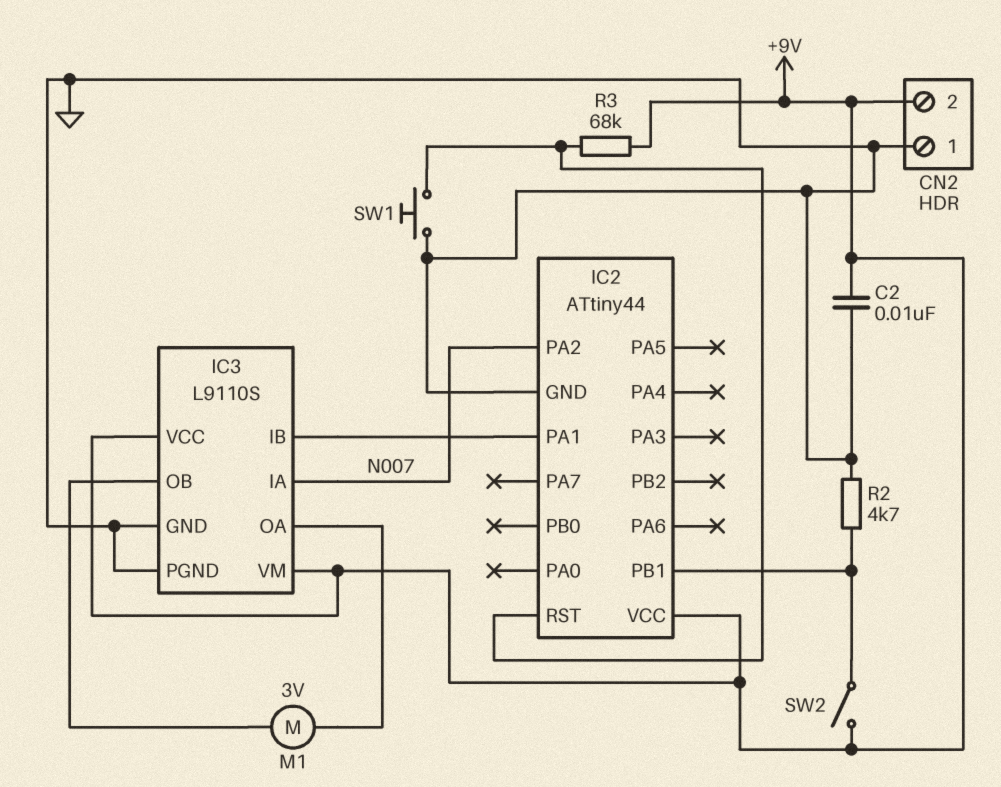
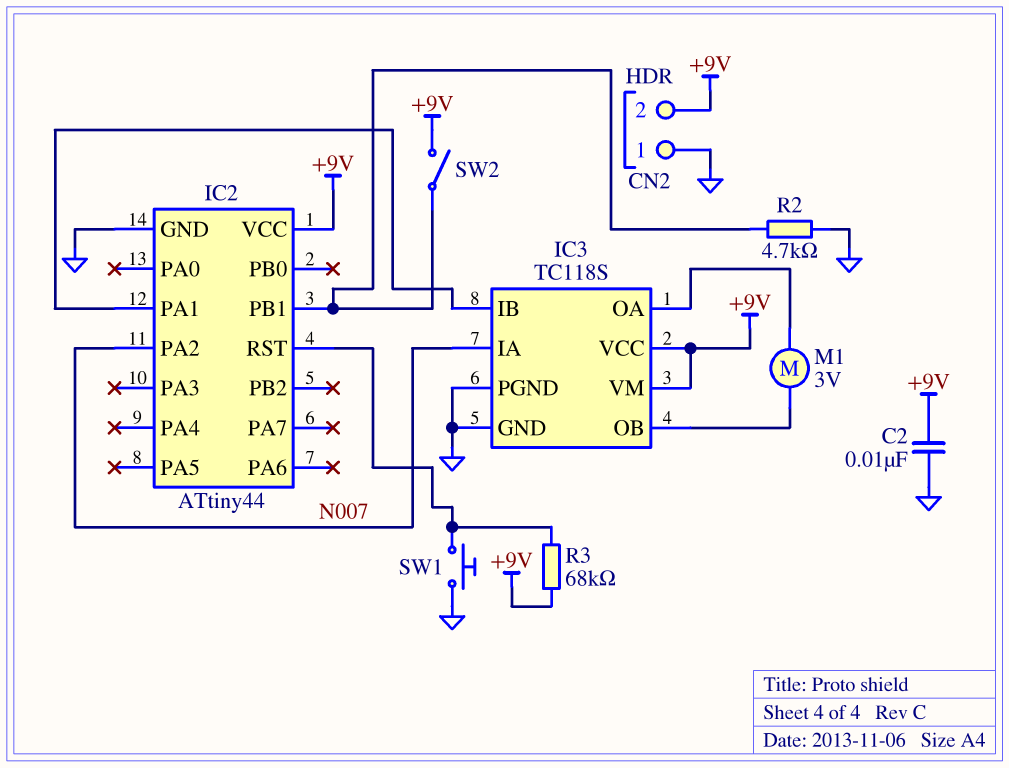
IC3: L9110S -> TC118S

